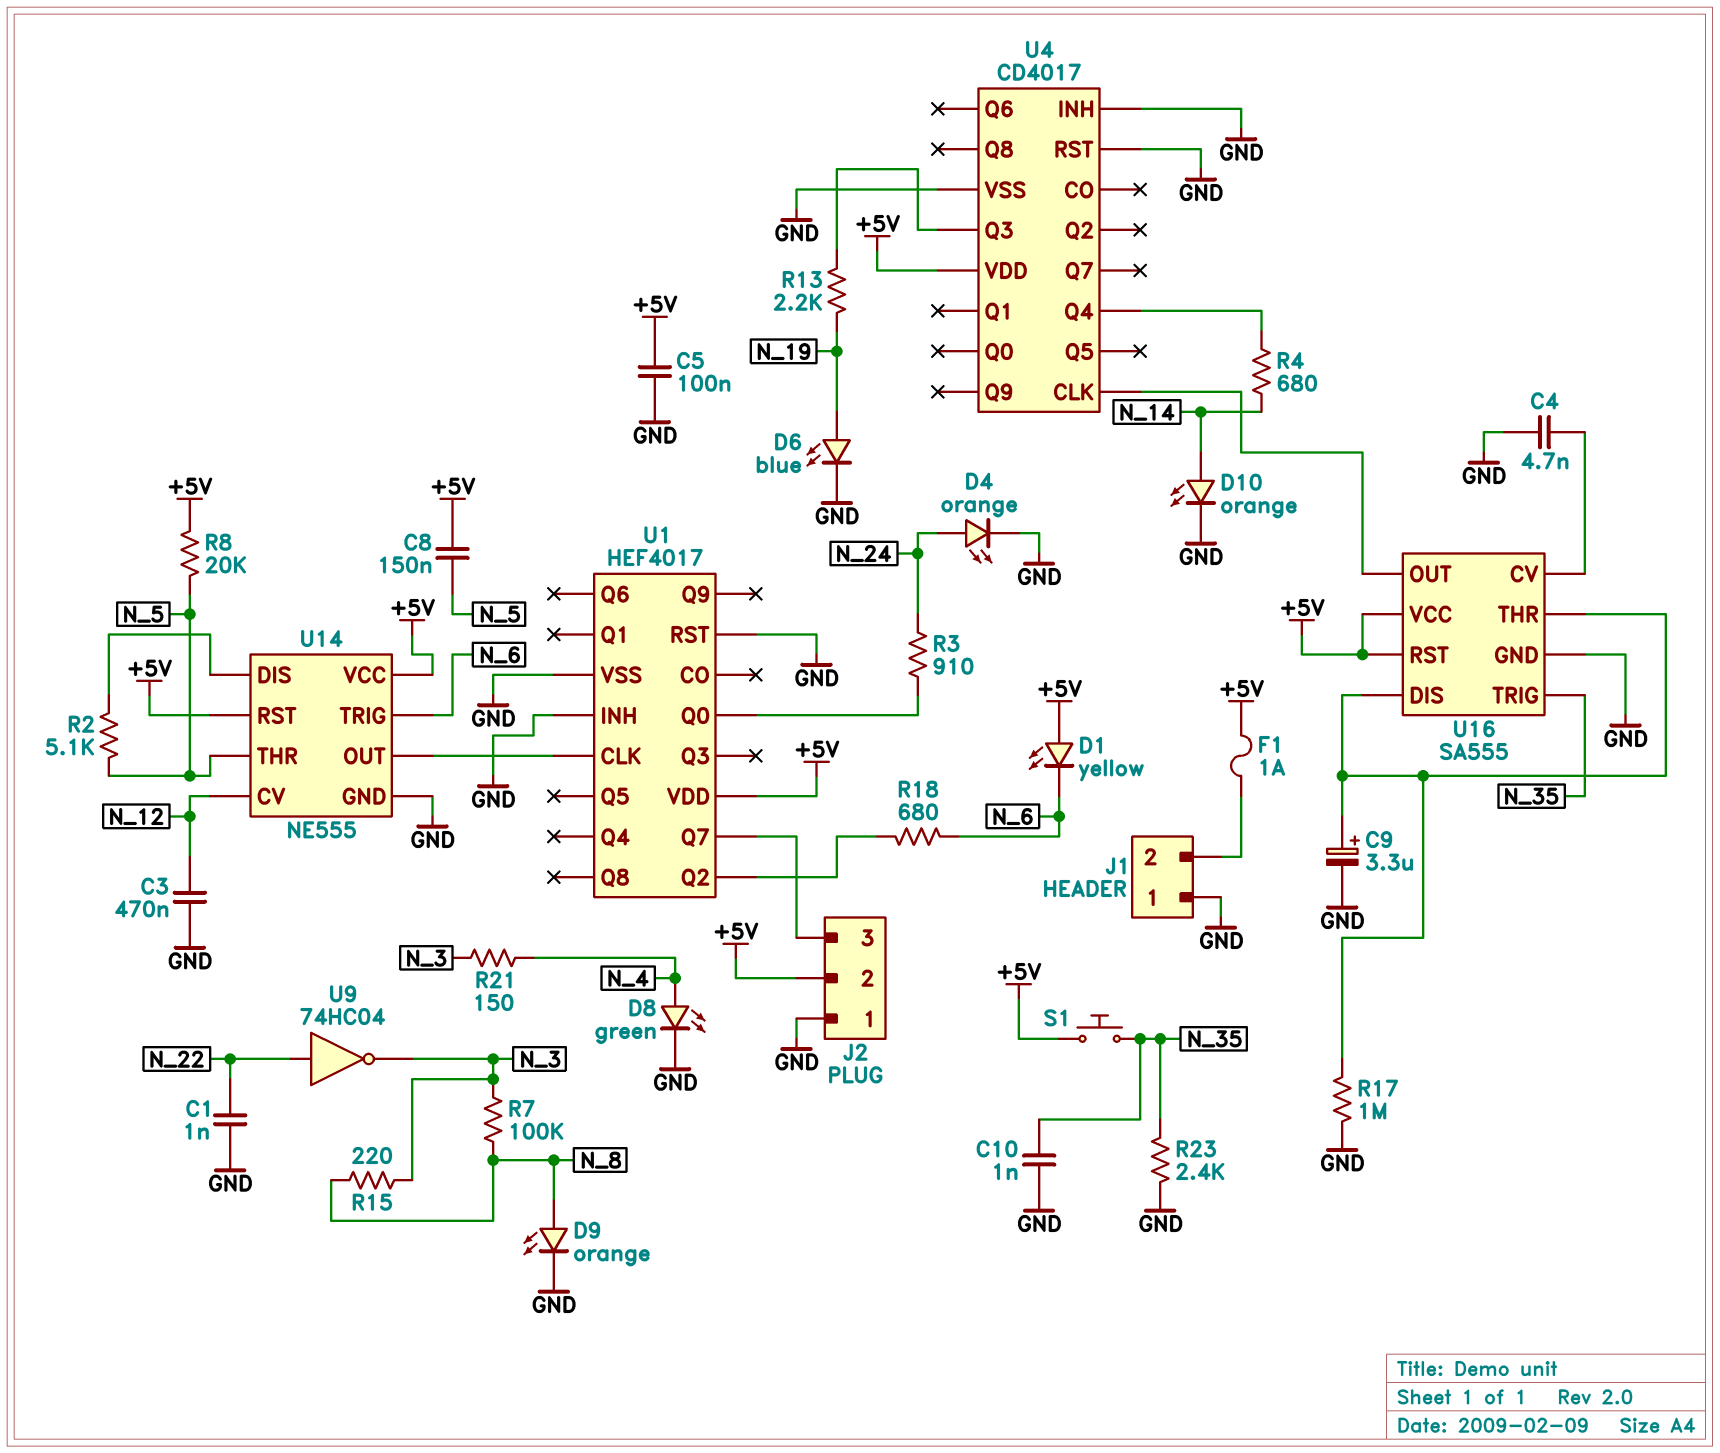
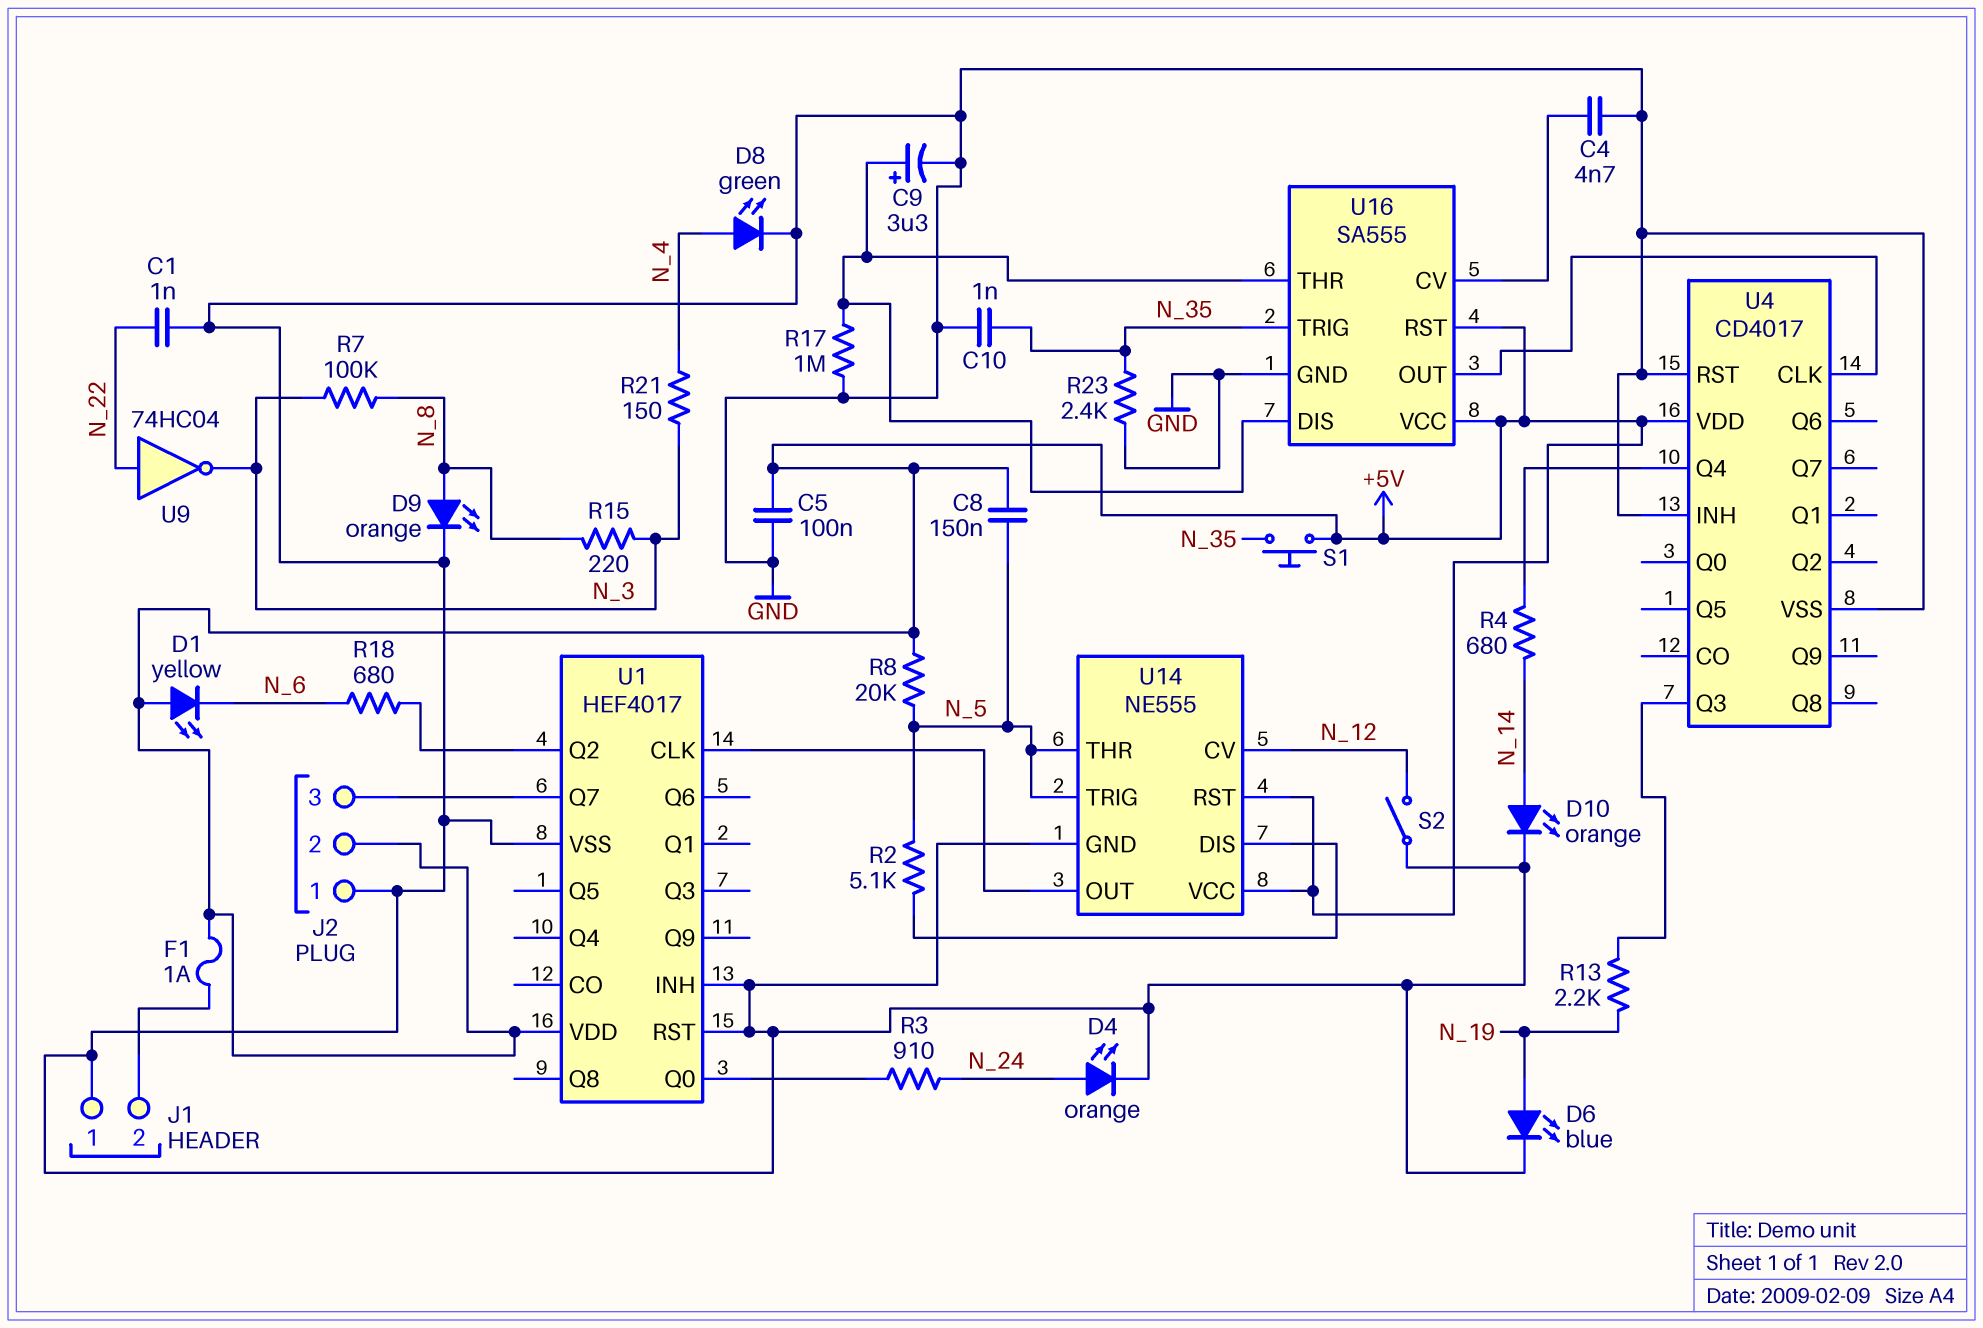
C3: 470nF (GND, N_12) -> none
S2: none -> switch (GND, N_12)
U14 pin TRIG: N_6 -> N_5

